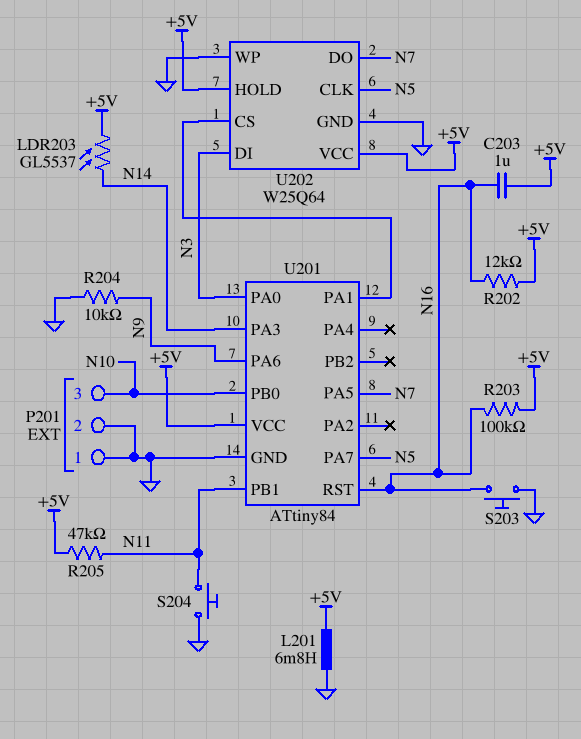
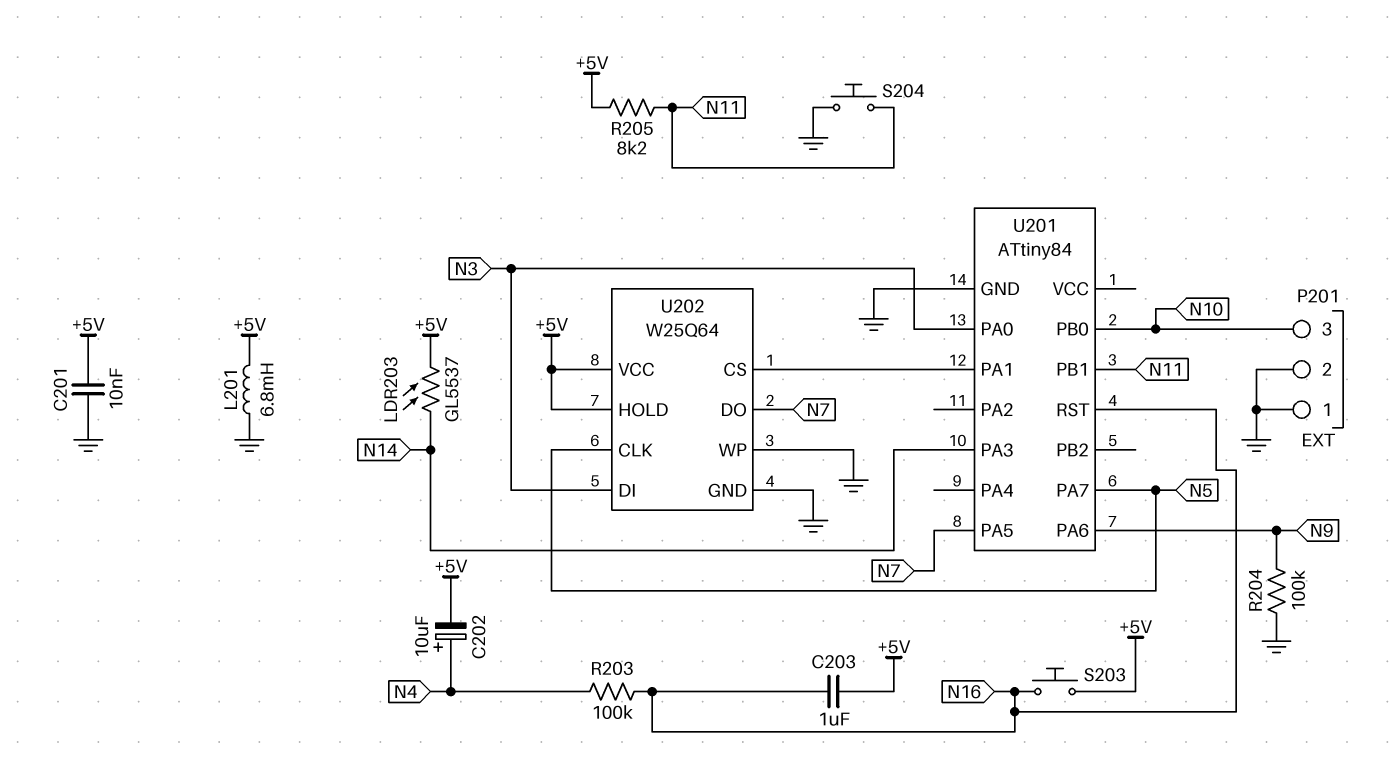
C201: none -> 10nF (+5V, GND)
C202: none -> 10uF (plus N4, minus +5V)
R202: 12k (+5V, N16) -> none
R203: 100k (+5V, N16) -> 100k (N4, N16)
R204: 10k (GND, N9) -> 100k (GND, N9)
R205: 47k (+5V, N11) -> 8.2k (+5V, N11)
S203: button (GND, N16) -> button (+5V, N16)
U201 pin VCC: +5V -> none

